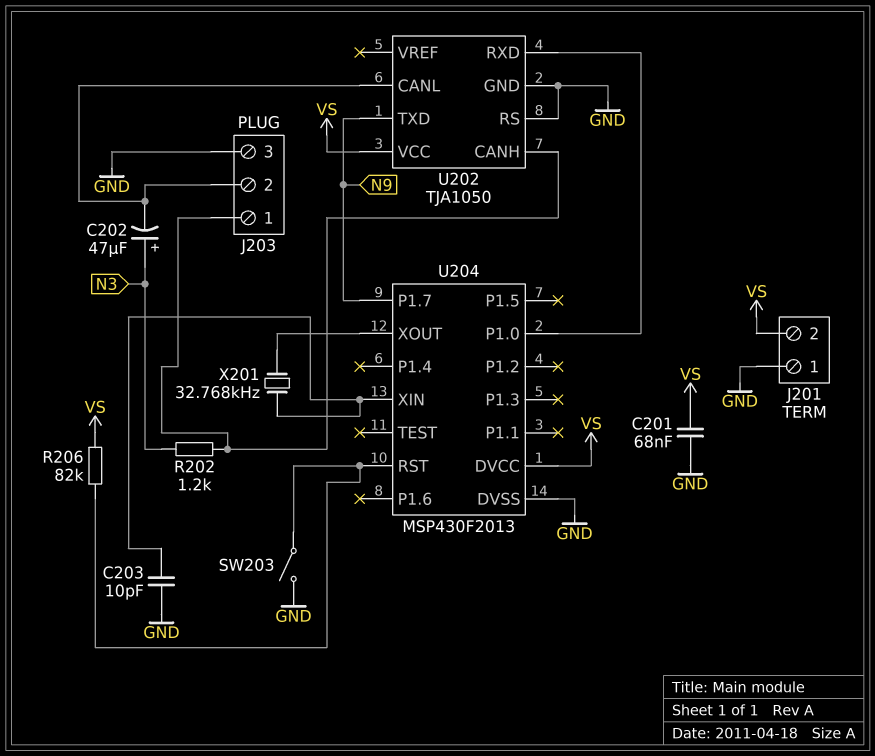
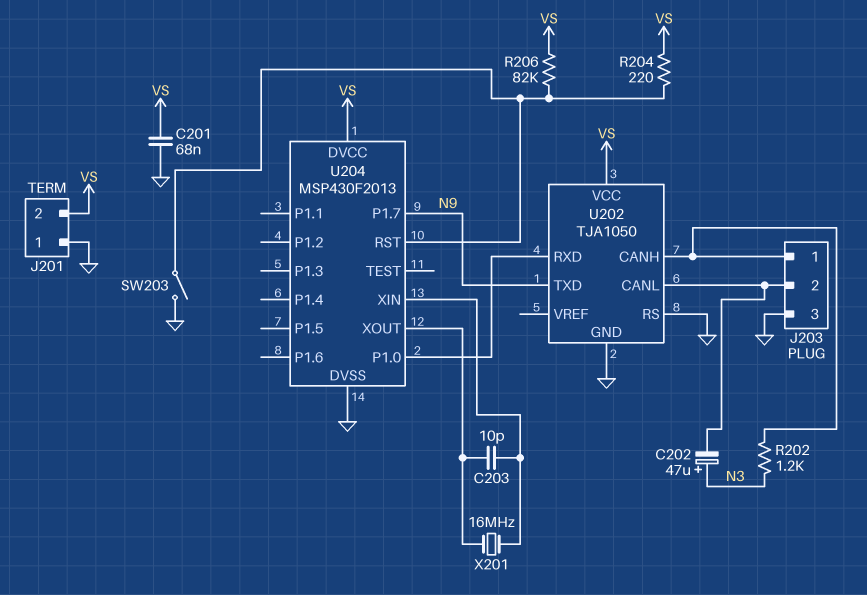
C203: 10pF (GND, U204/XIN) -> 10pF (U204/XIN, U204/XOUT)
R204: none -> 220 (U204/RST, VS)
X201: 32.768kHz (U204/XIN, U204/XOUT) -> 16MHz (U204/XIN, U204/XOUT)

